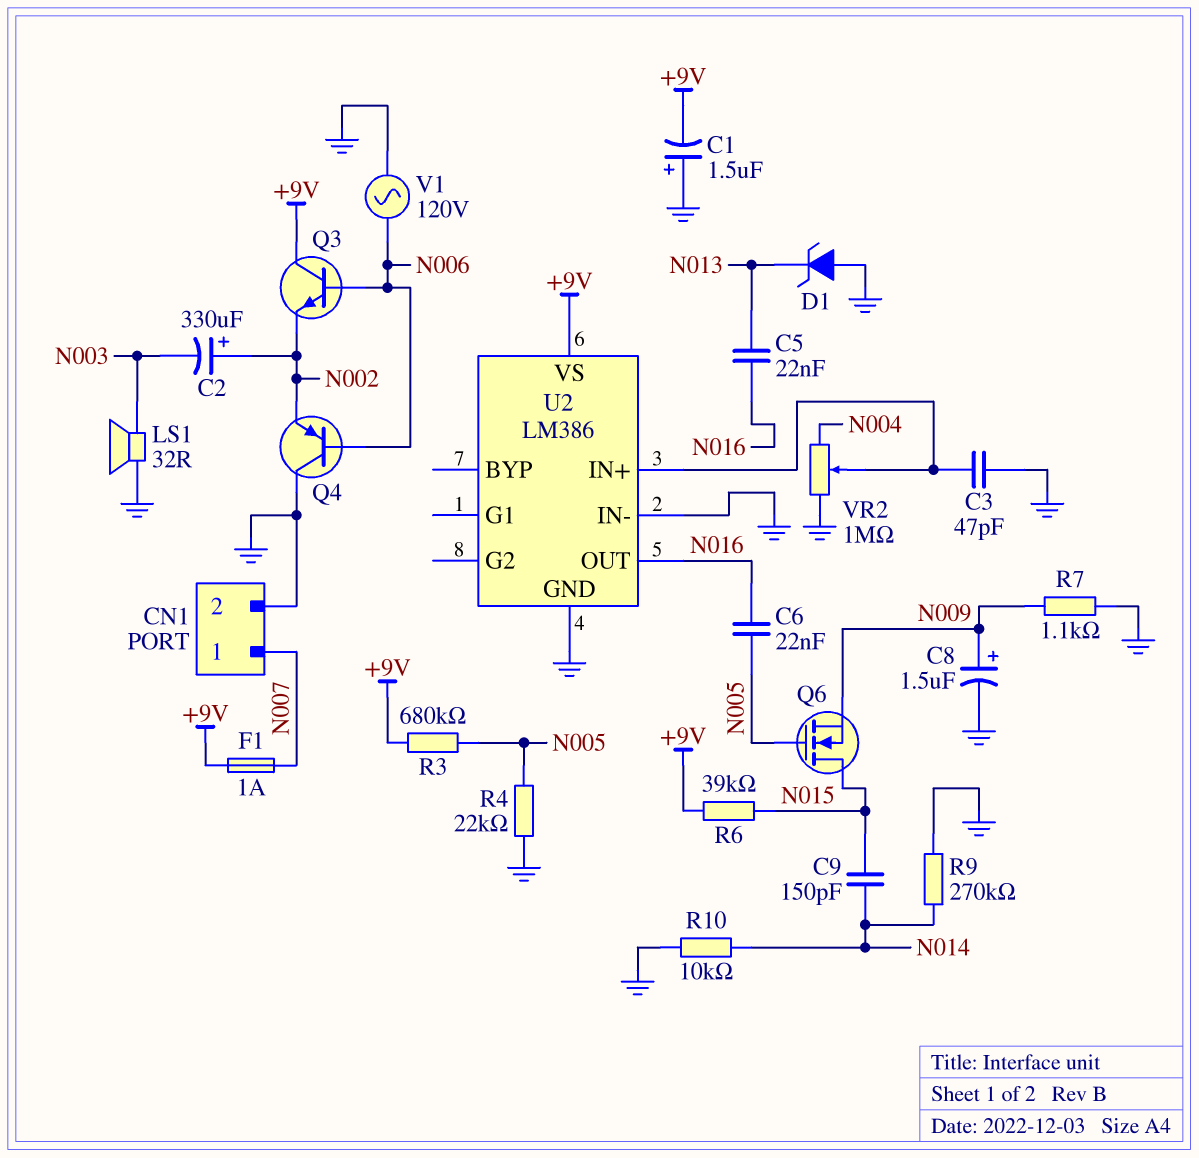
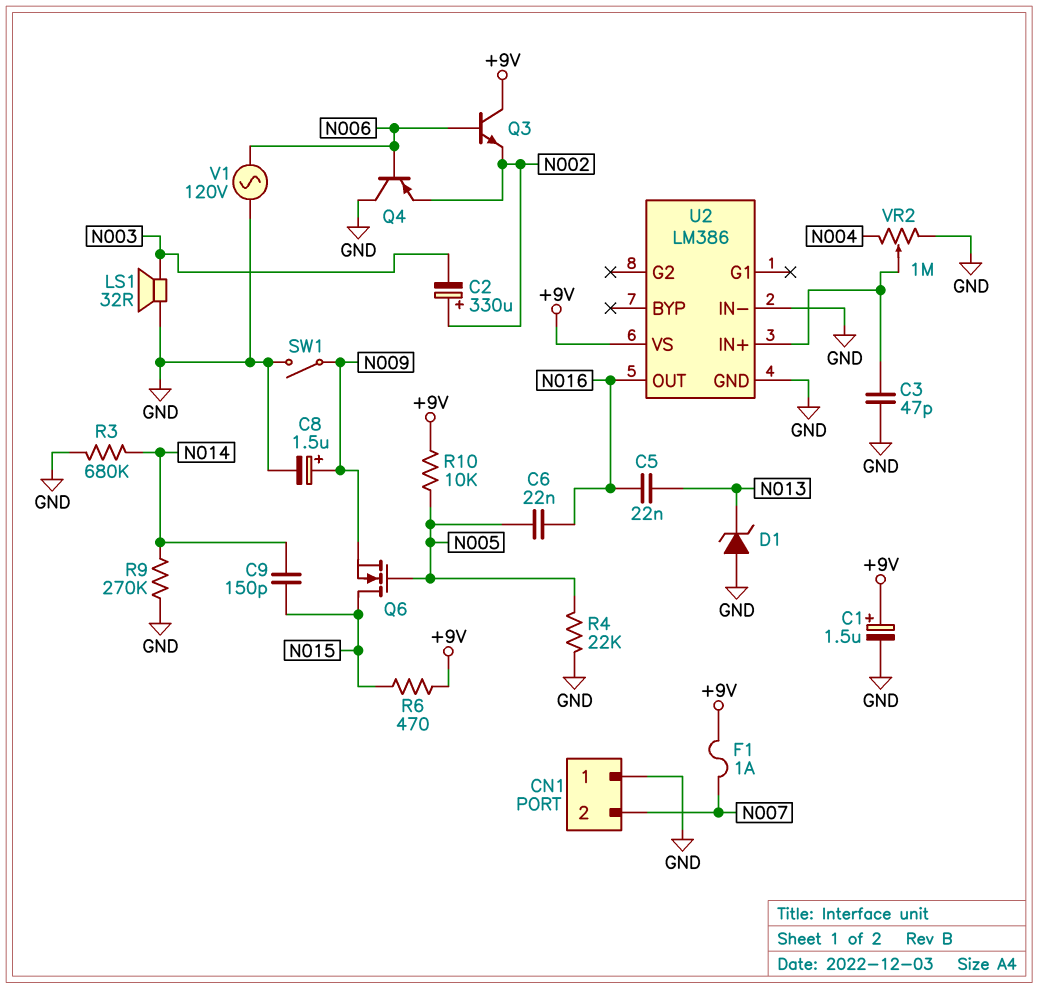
C1: 1.5uF (plus GND, minus +9V) -> 1.5uF (plus +9V, minus GND)
CN1 pin 1: N007 -> GND
CN1 pin 2: GND -> N007
R3: 680k (+9V, N005) -> 680k (GND, N014)
R6: 39k (+9V, N015) -> 470 (+9V, N015)
R7: 1.1k (GND, N009) -> none
R10: 10k (GND, N014) -> 10k (+9V, N005)
SW1: none -> switch (GND, N009)

